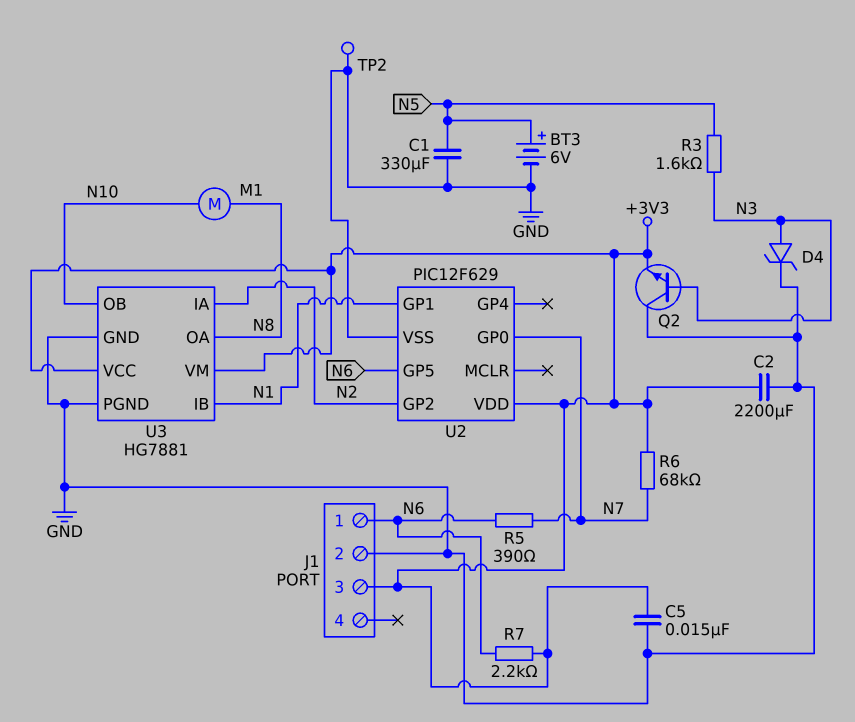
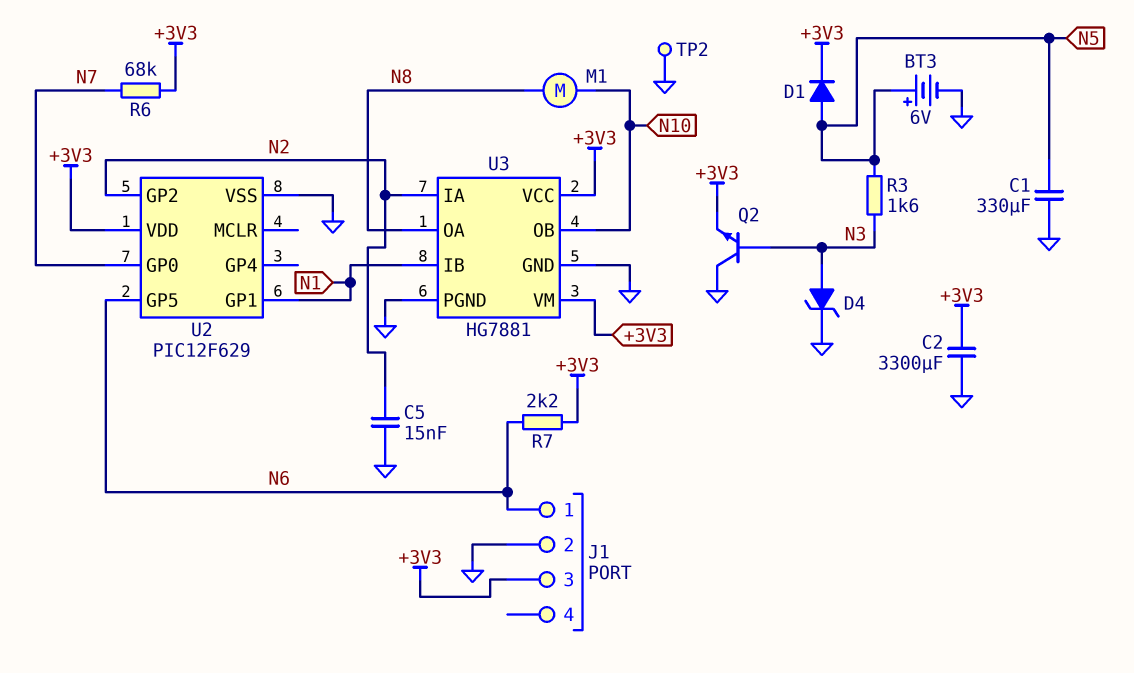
C2: 2200uF (+3V3, GND) -> 3300uF (+3V3, GND)
C5: 15nF (+3V3, GND) -> 15nF (GND, N2)
D1: none -> diode (A N5, K +3V3)
R5: 390 (N6, N7) -> none

